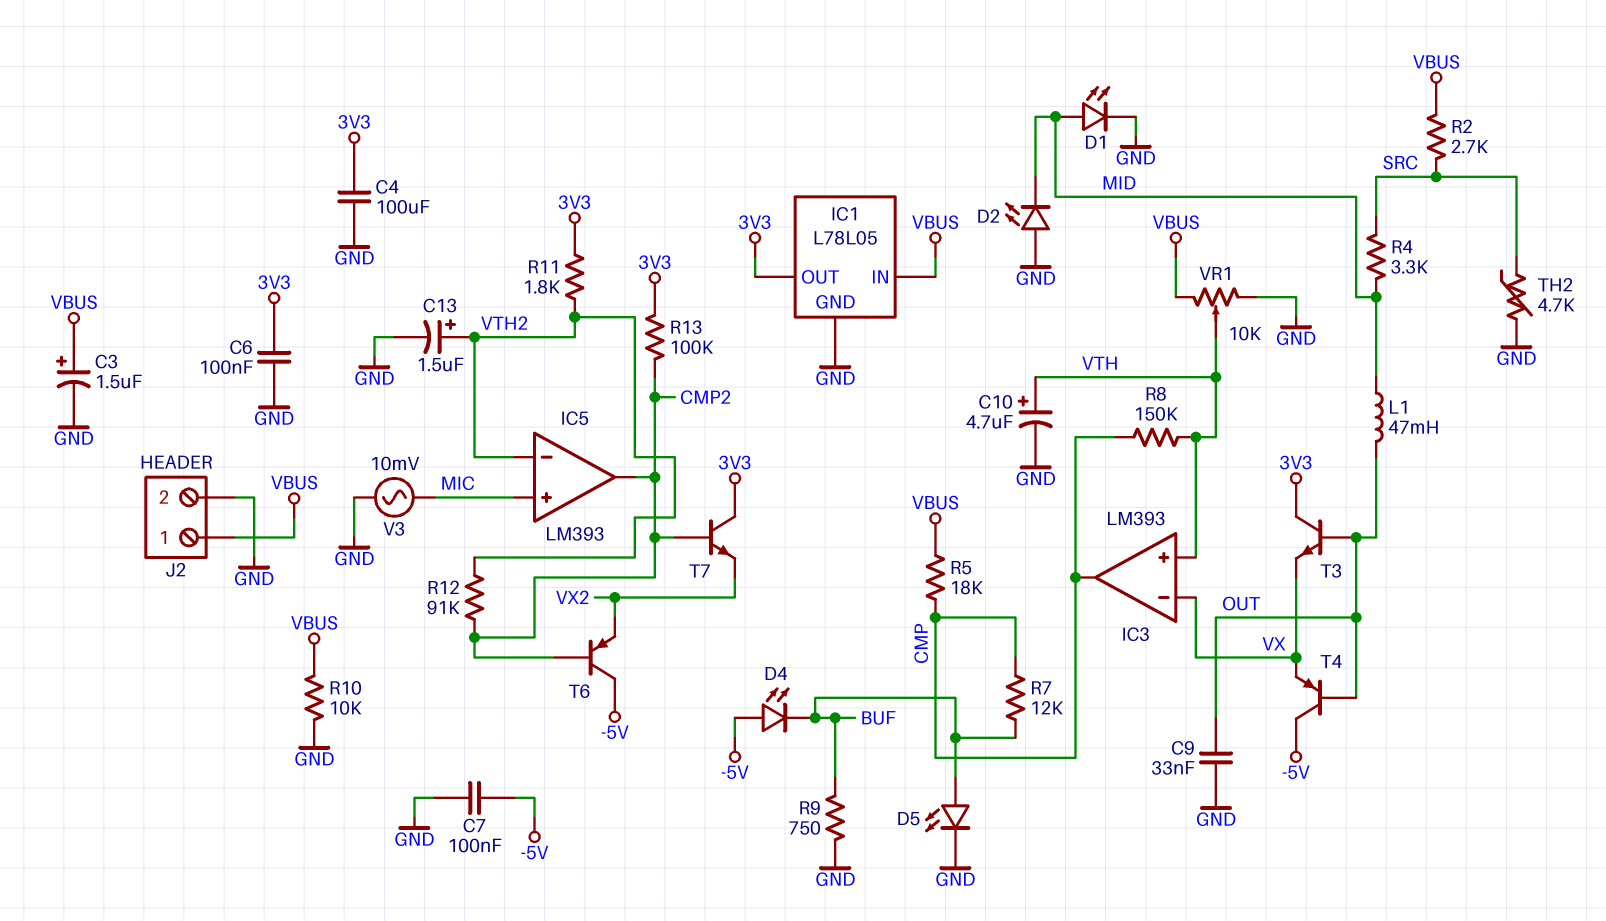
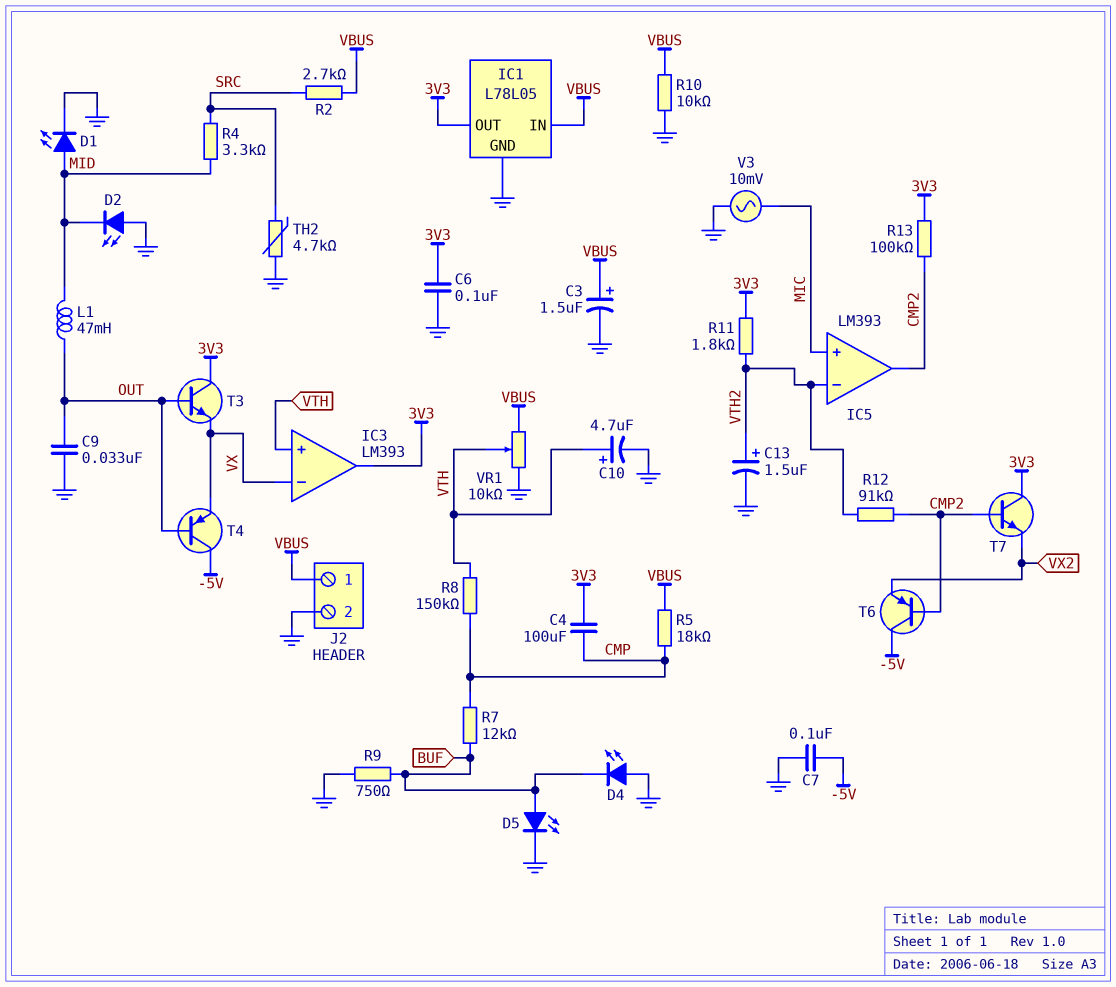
C4: 100uF (3V3, GND) -> 100uF (3V3, CMP)
D4: LED (A -5V, K BUF) -> LED (A GND, K BUF)
IC3 pin out: CMP -> 3V3

